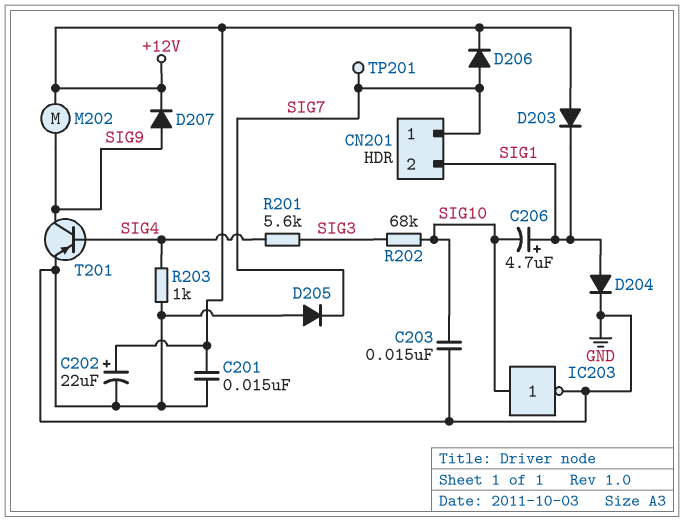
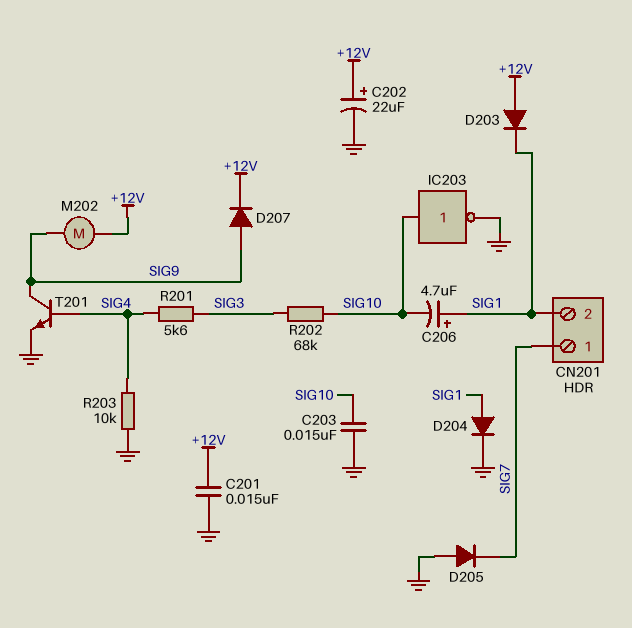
D206: diode (A SIG7, K +12V) -> none
R203: 1k (GND, SIG4) -> 10k (GND, SIG4)
T201: PNP (B SIG4, C SIG9, E GND) -> NPN (B SIG4, C SIG9, E GND)
TP201: test point (SIG7) -> none

